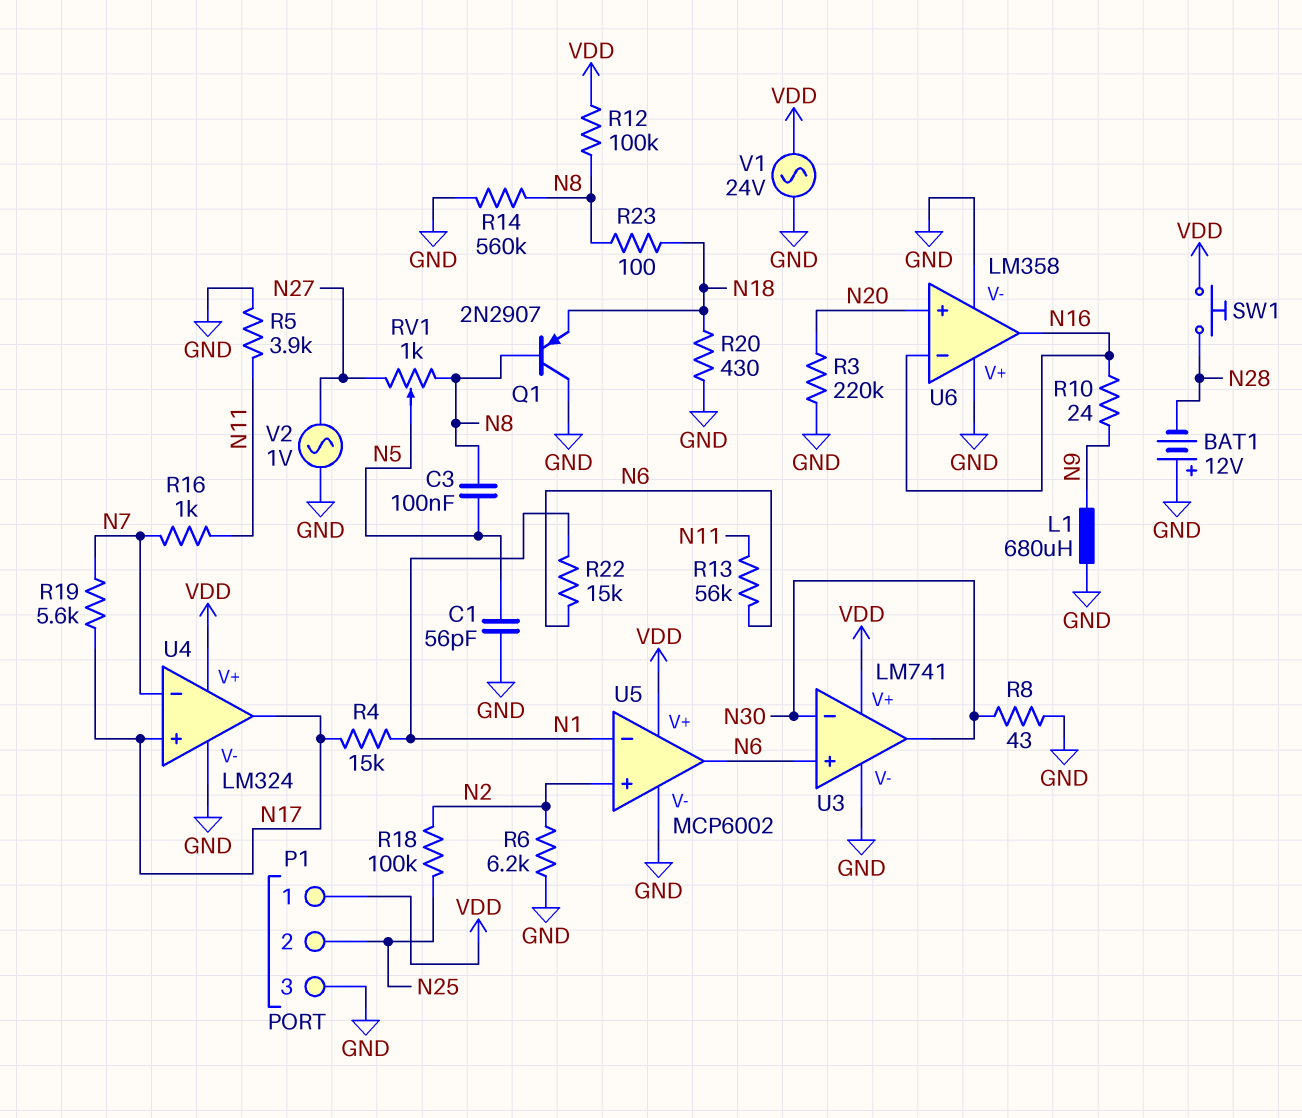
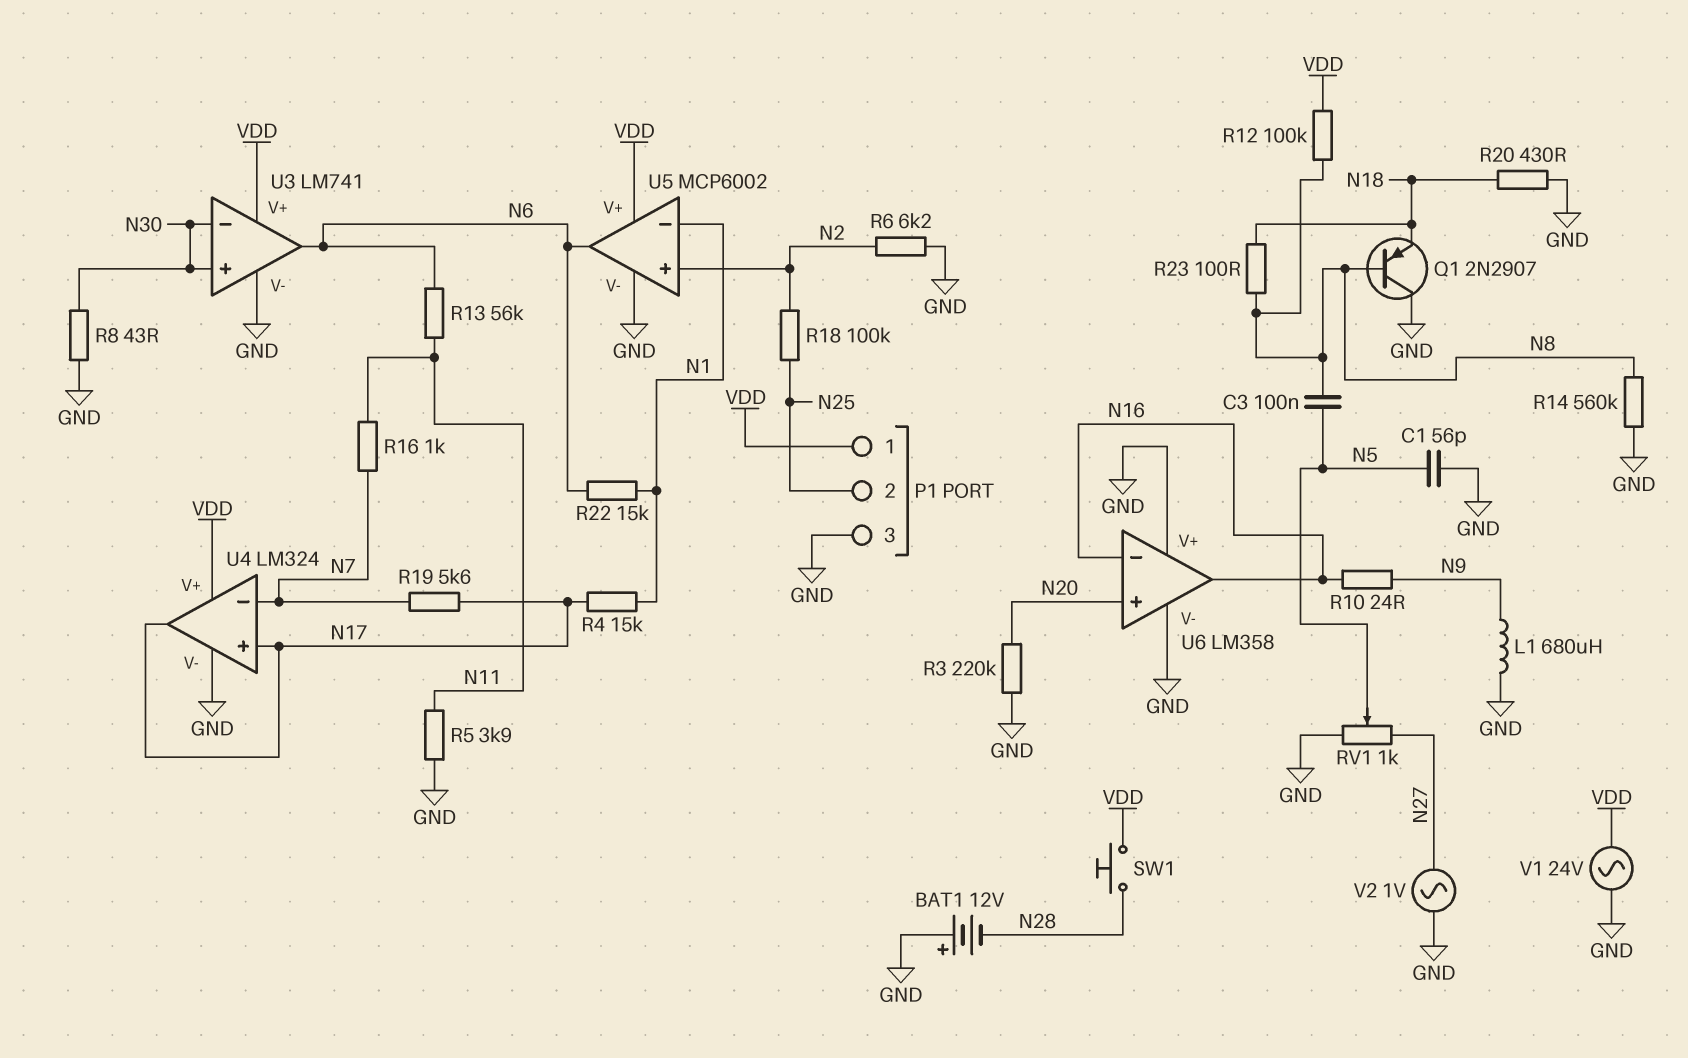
RV1: 1k (N8, N27, wiper N5) -> 1k (GND, N27, wiper N5)
U3 pin in+: N6 -> N30
U3 pin out: N30 -> N6

